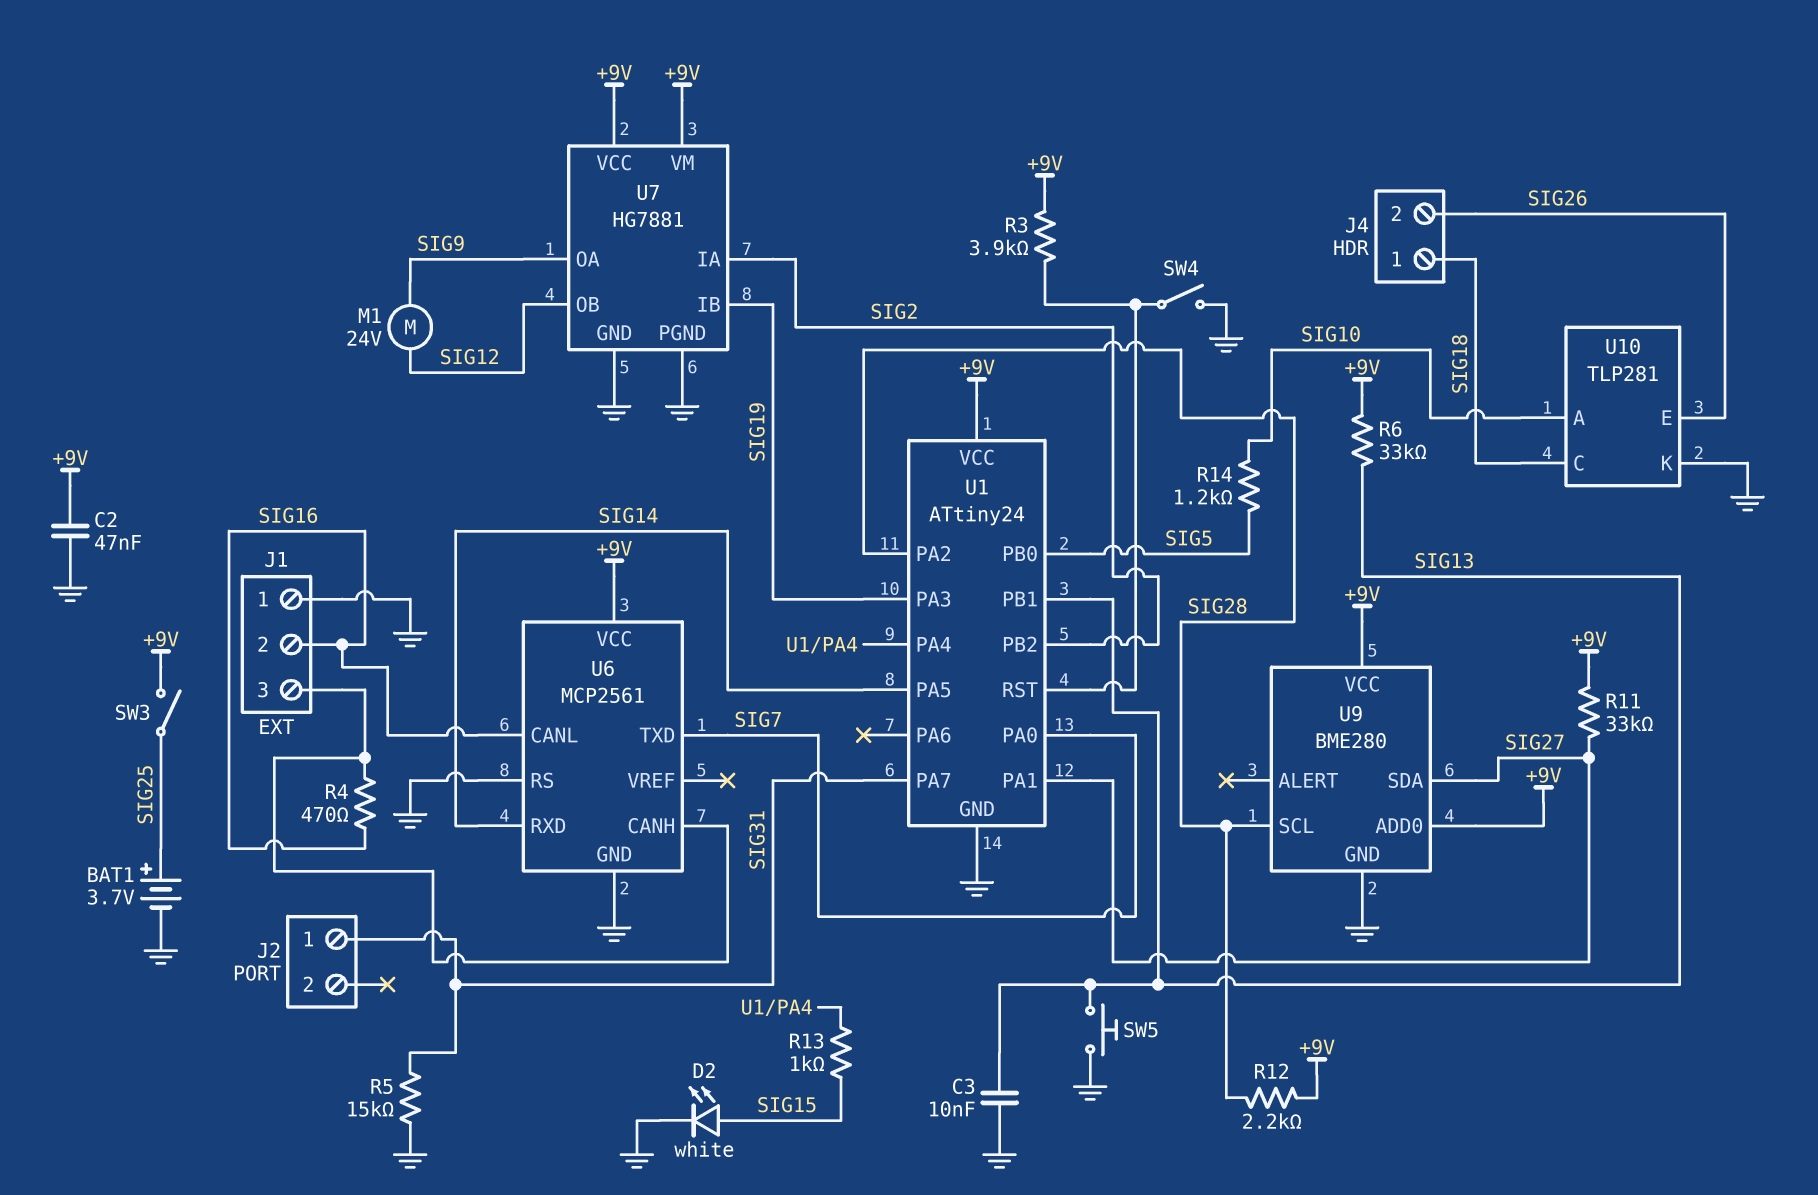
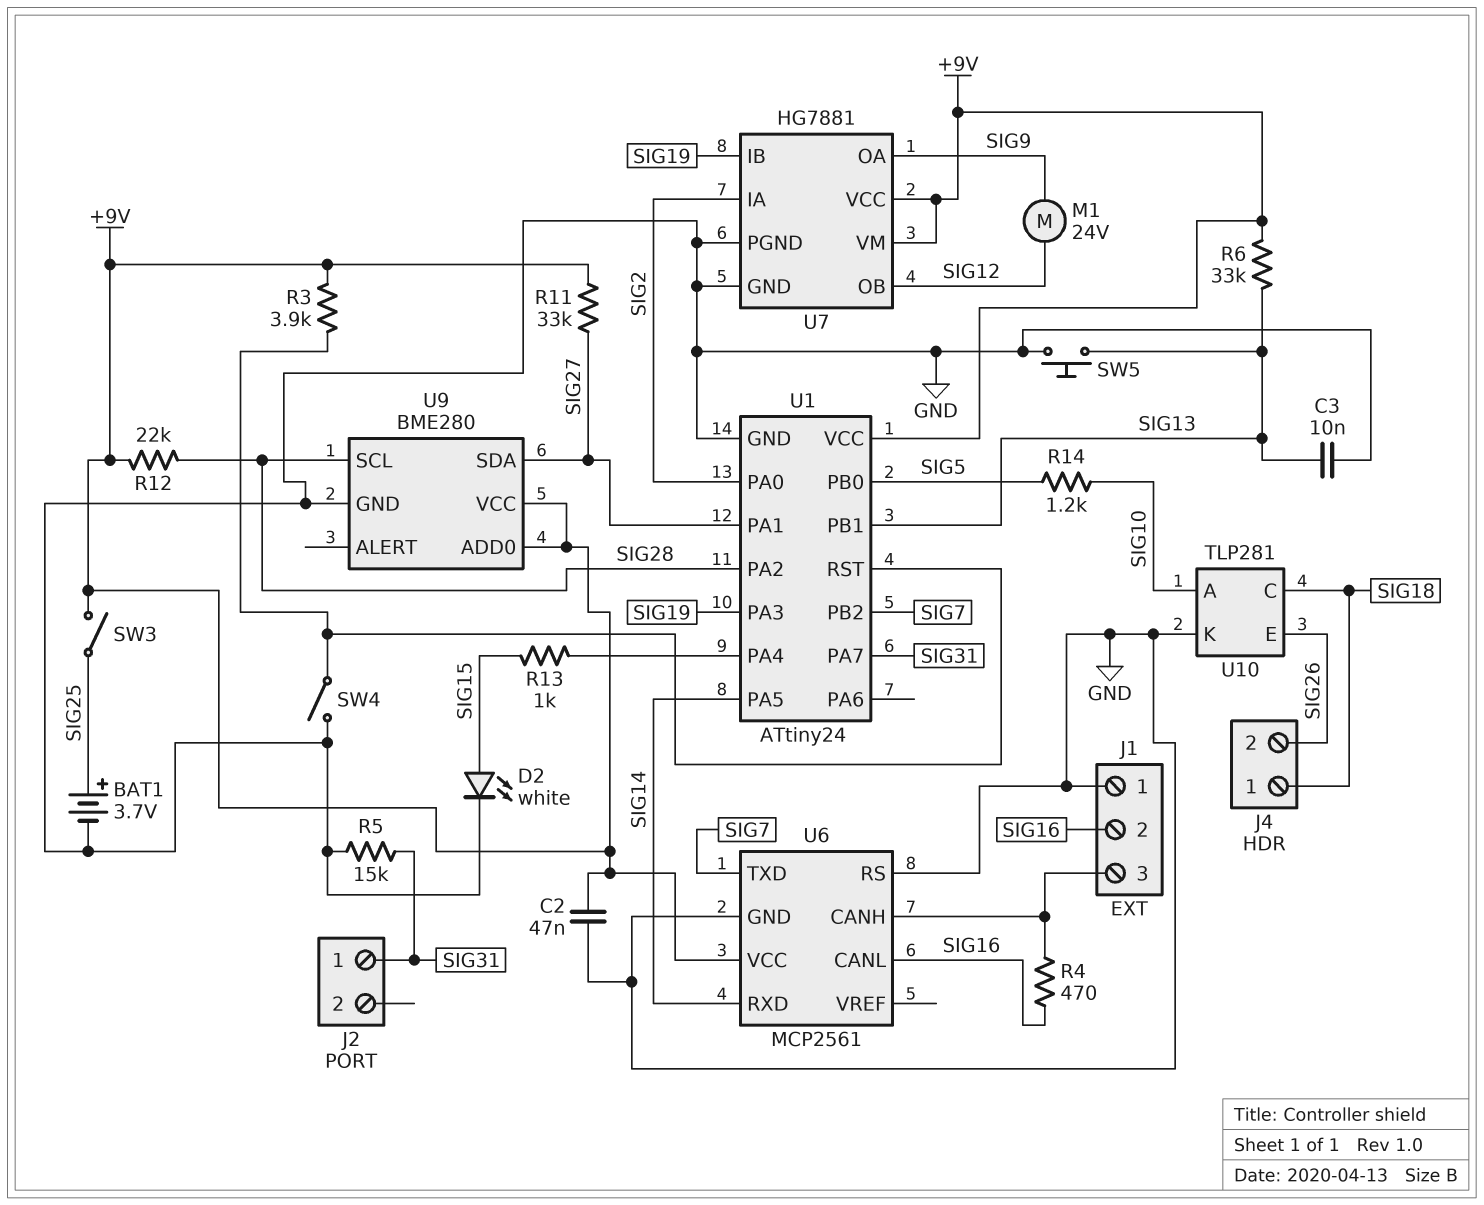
R12: 2.2k (+9V, SIG28) -> 22k (+9V, SIG28)
U1 pin PA0: SIG7 -> SIG2
U1 pin PB2: SIG2 -> SIG7

